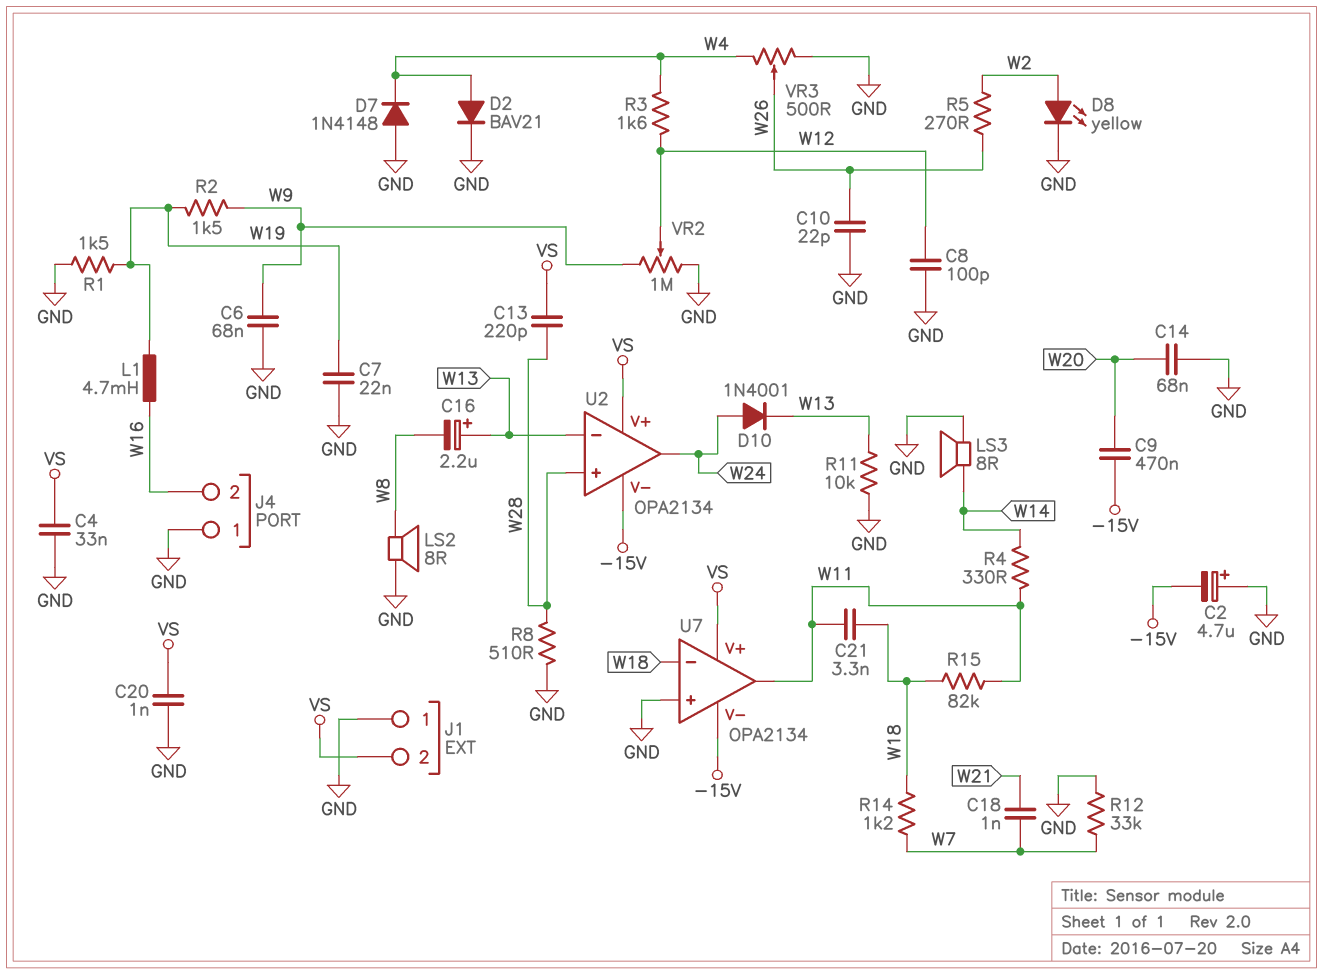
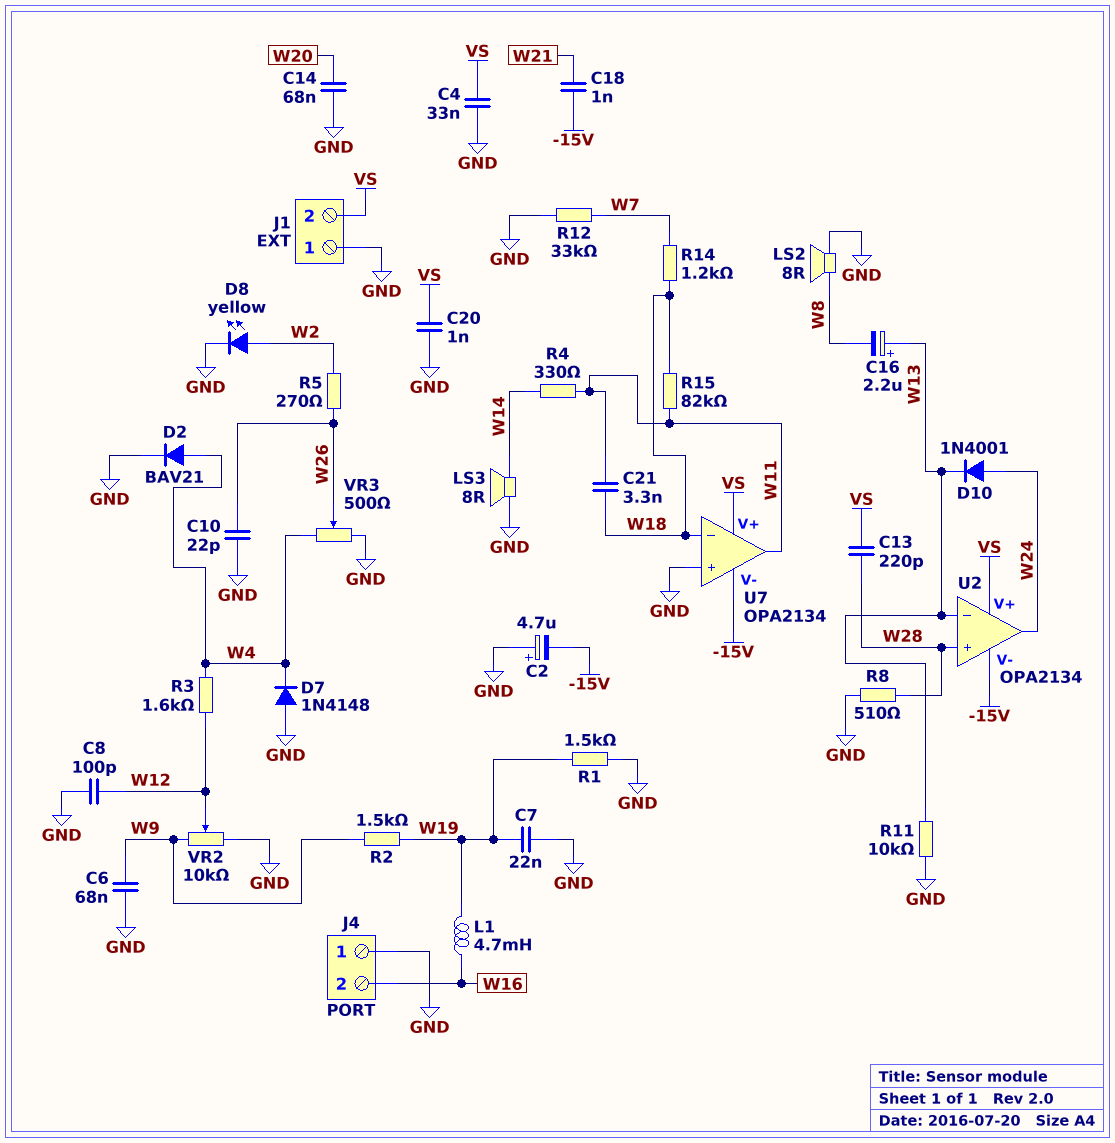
C9: 470nF (-15V, W20) -> none
C18: 1nF (W7, W21) -> 1nF (-15V, W21)
VR2: 1M (GND, W9, wiper W12) -> 10k (GND, W9, wiper W12)

